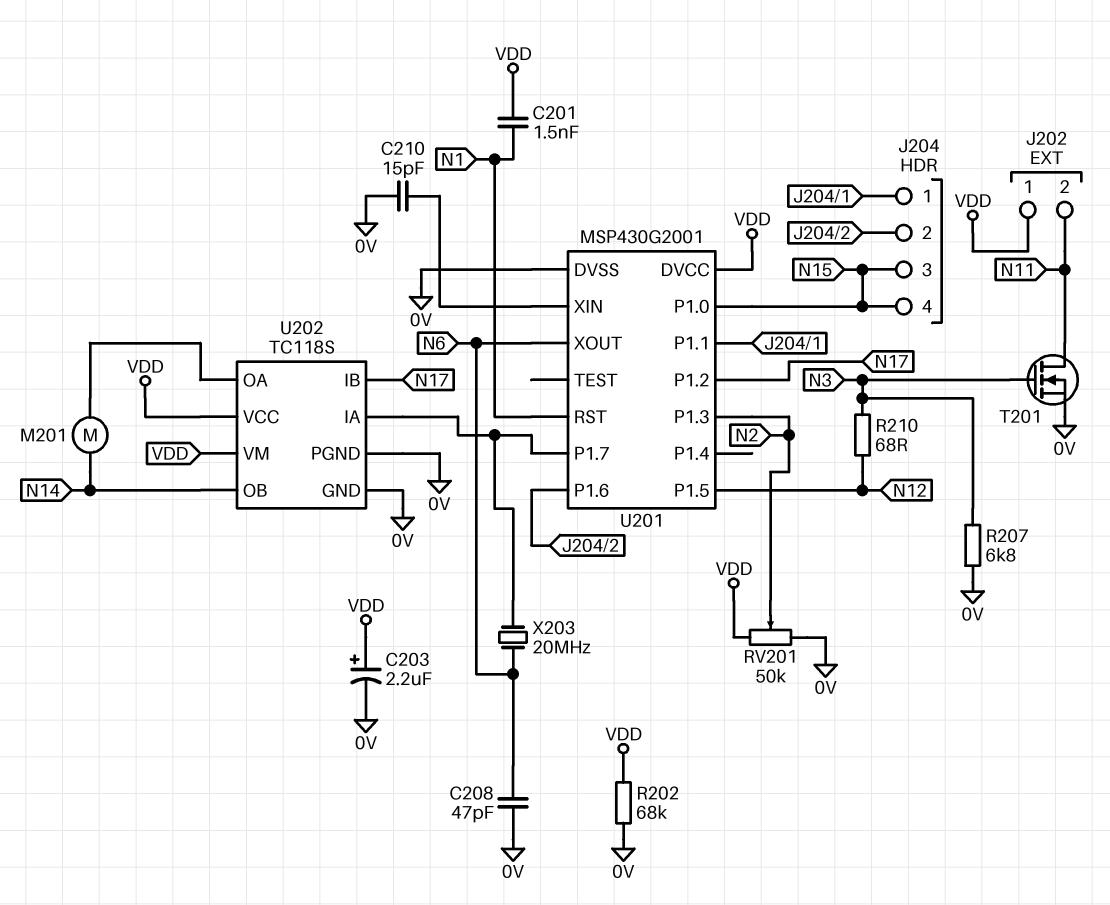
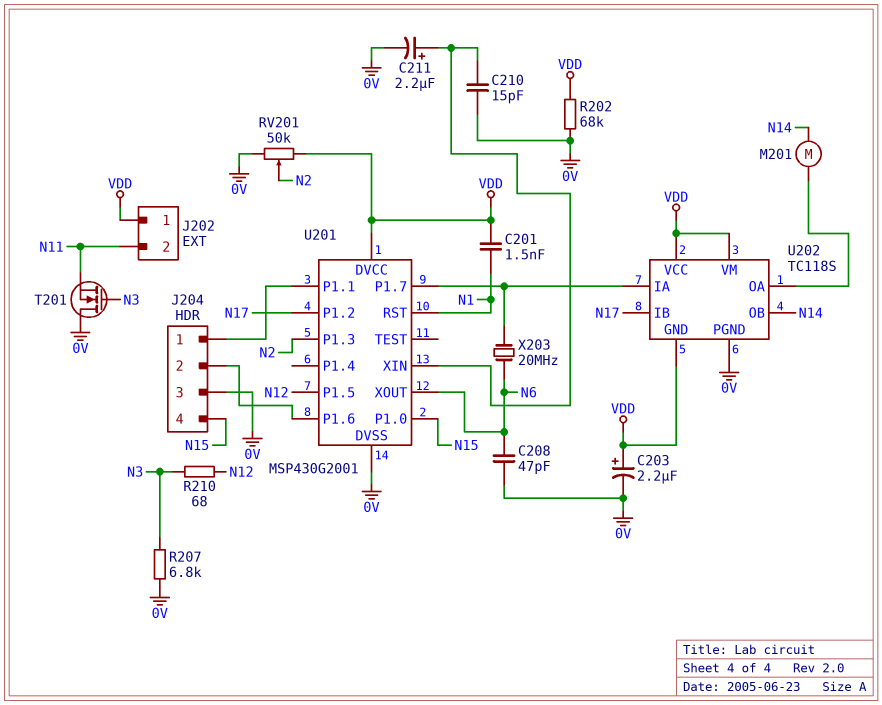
C211: none -> 2.2uF (plus U201/XIN, minus 0V)
J204 pin 3: N15 -> 0V
T201: NMOS (G N3, D N11, S 0V) -> NMOS (G N3, D 0V, S N11)
U202 pin GND: 0V -> VDD

